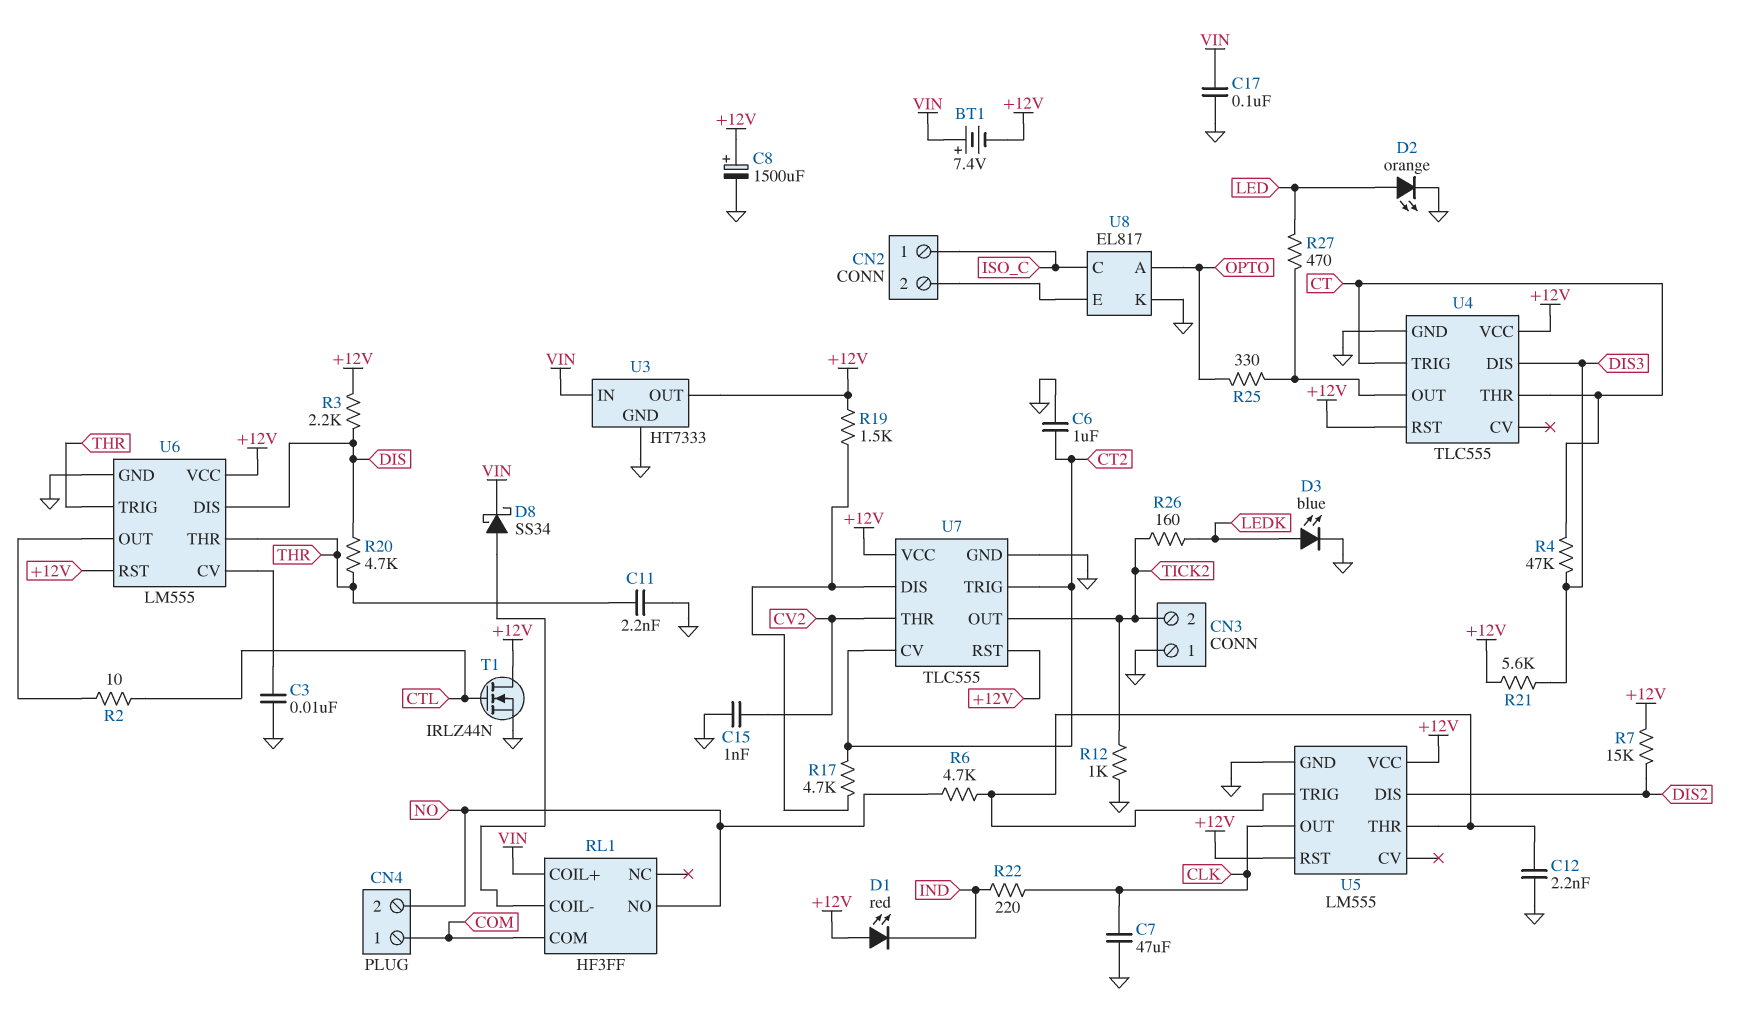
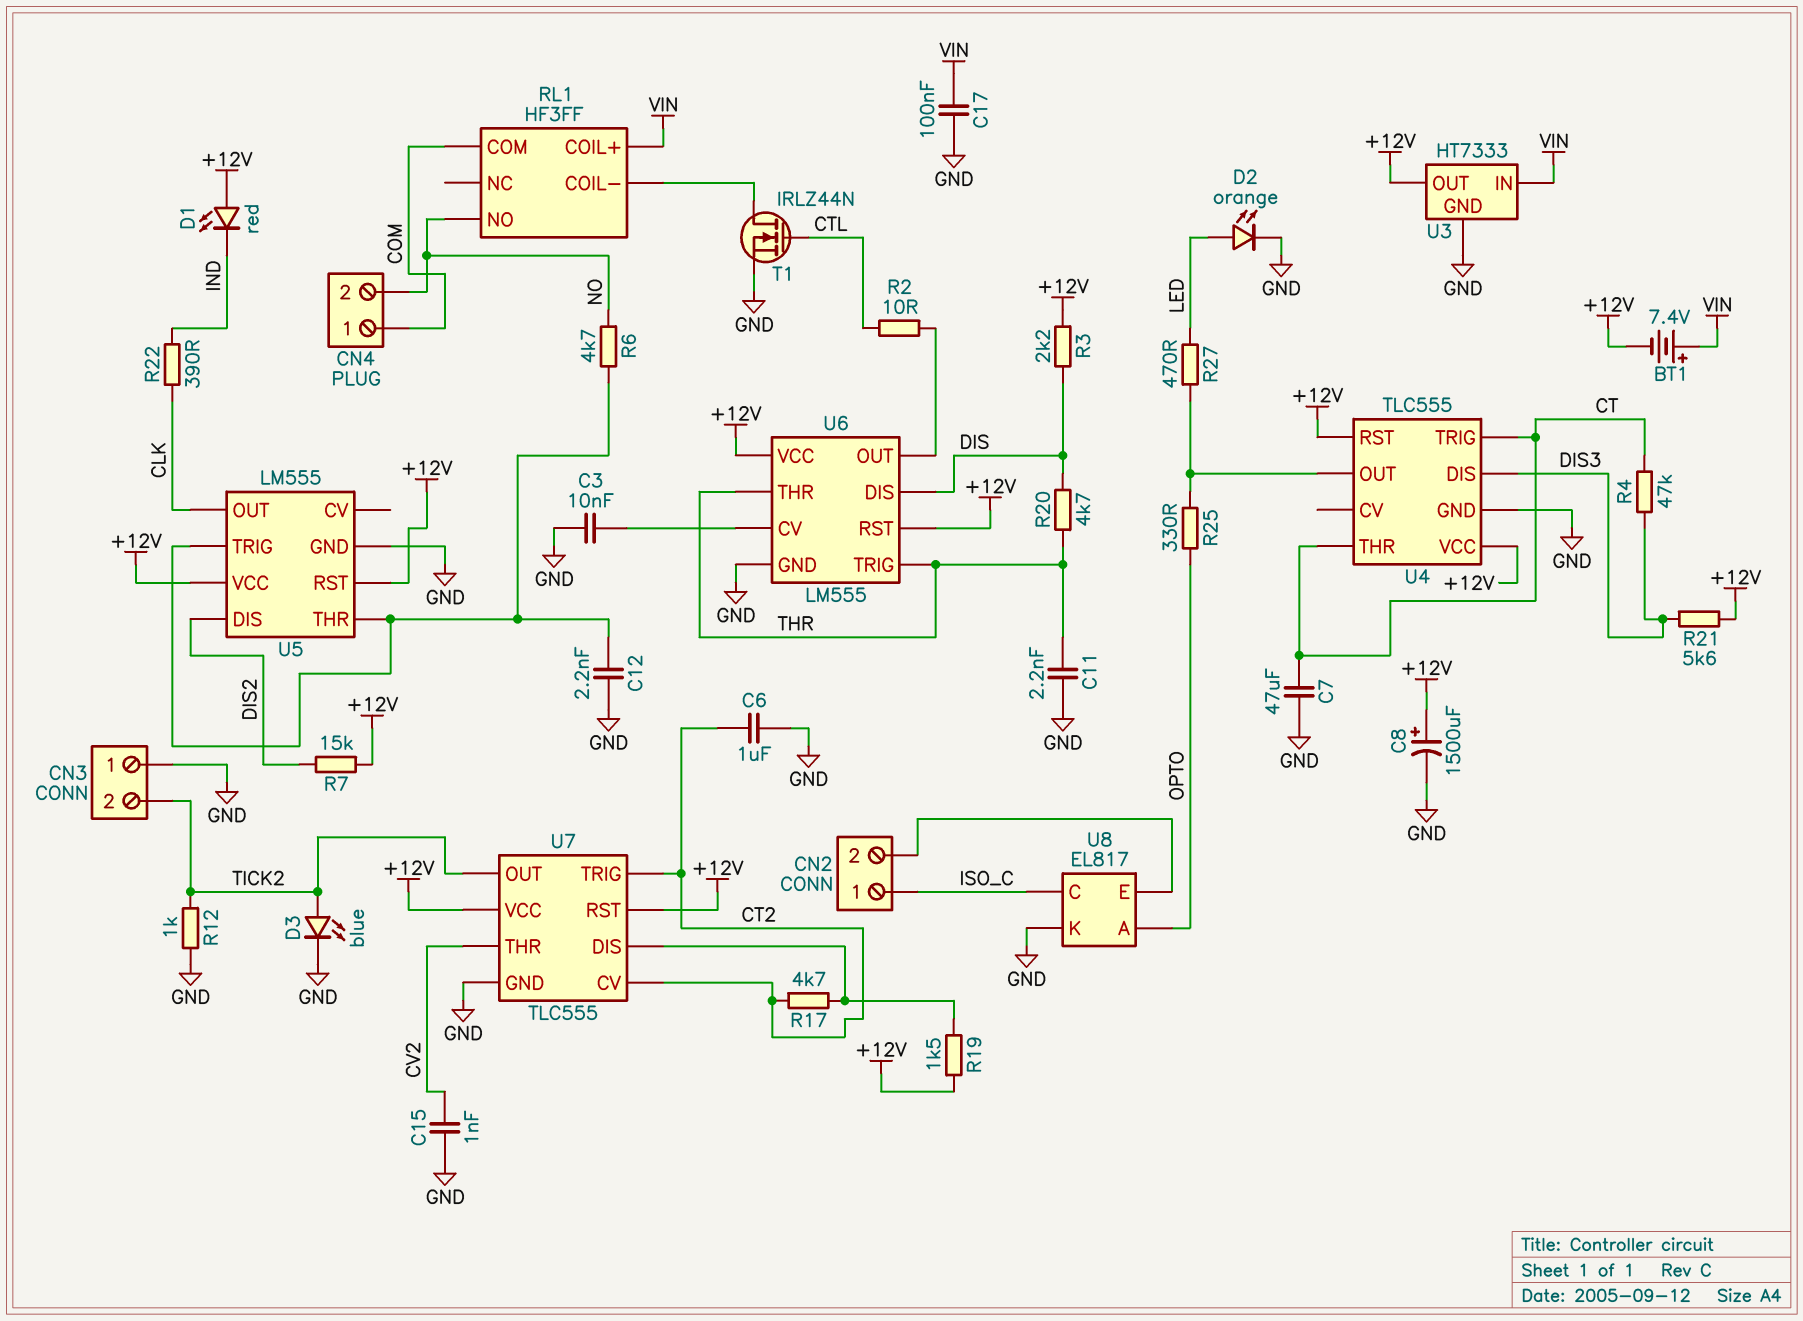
C7: 47uF (CLK, GND) -> 47uF (CT, GND)
D3: LED blue (A LEDK, K GND) -> LED blue (A TICK2, K GND)
D8: schottky SS34 (A RL1/COIL-, K VIN) -> none
R22: 220 (CLK, IND) -> 390 (CLK, IND)
R26: 160 (LEDK, TICK2) -> none
T1: NMOS IRLZ44N (G CTL, D +12V, S GND) -> NMOS IRLZ44N (G CTL, D RL1/COIL-, S GND)

